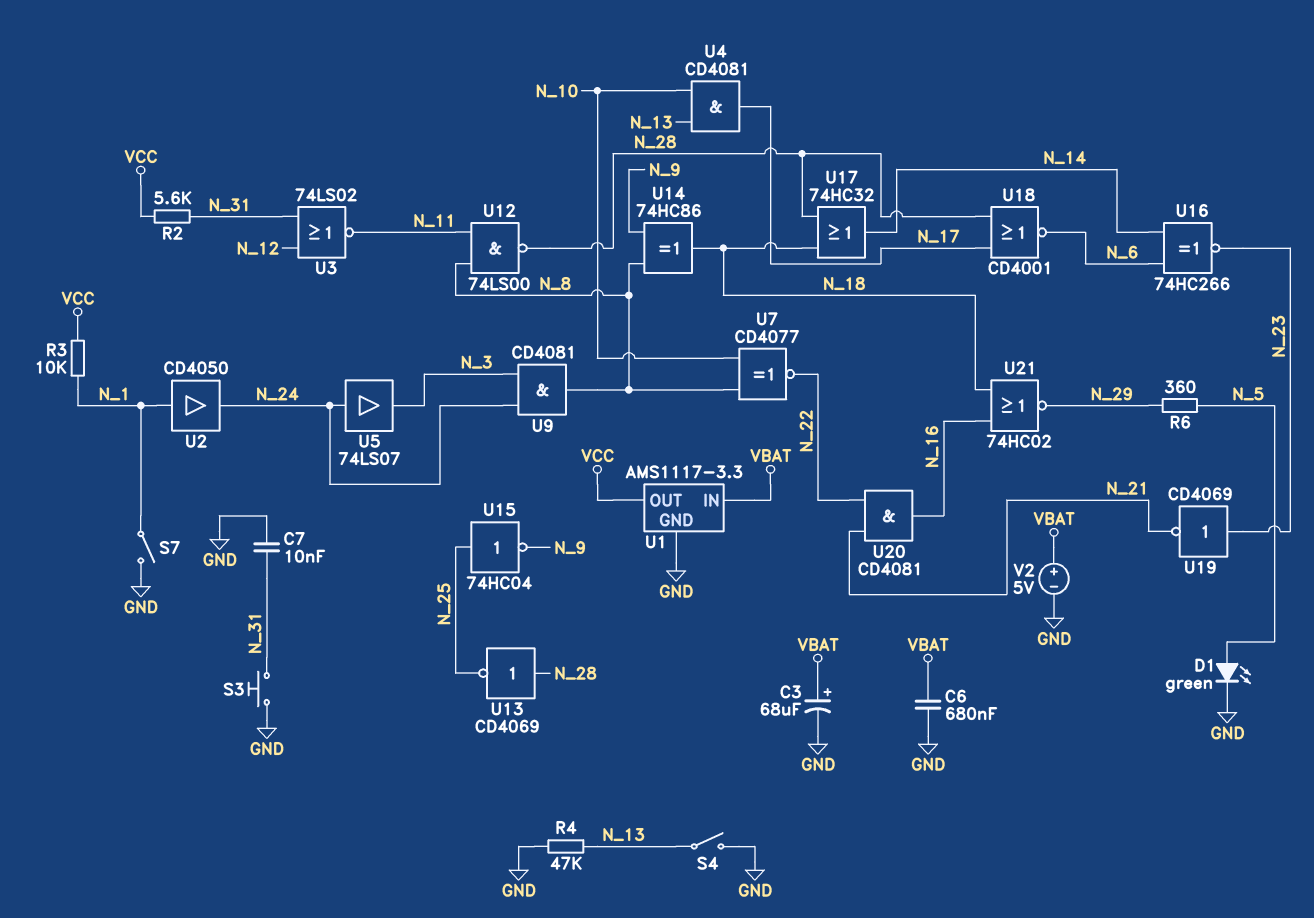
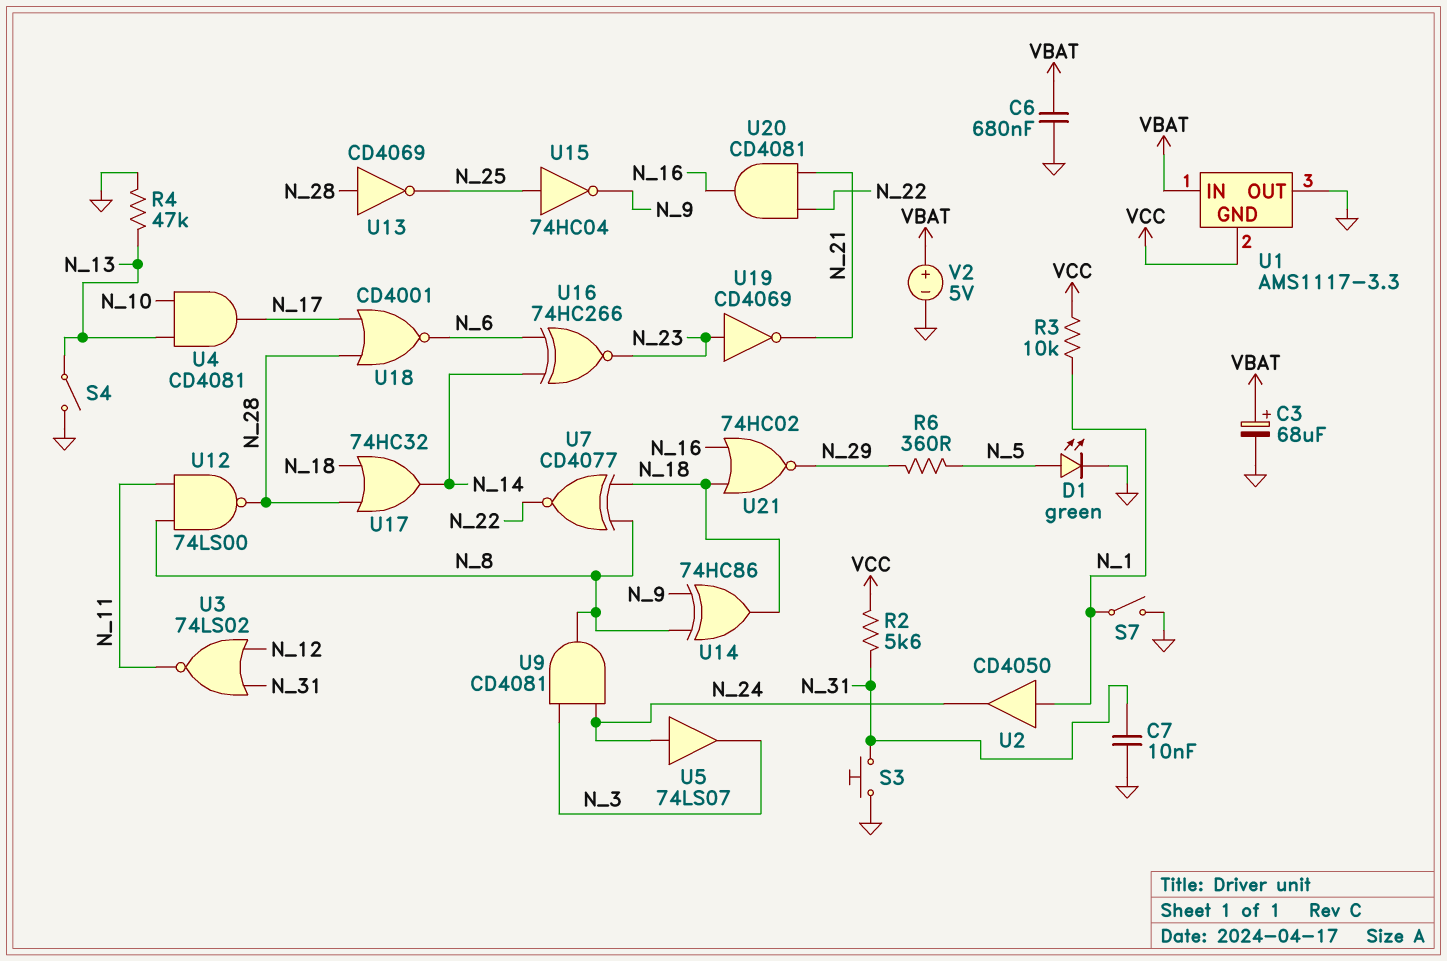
U1 pin GND: GND -> VCC
U1 pin OUT: VCC -> GND
U7: XNOR CD4077 (in N_8, in N_10, out N_22) -> XNOR CD4077 (in N_8, in N_18, out N_22)

